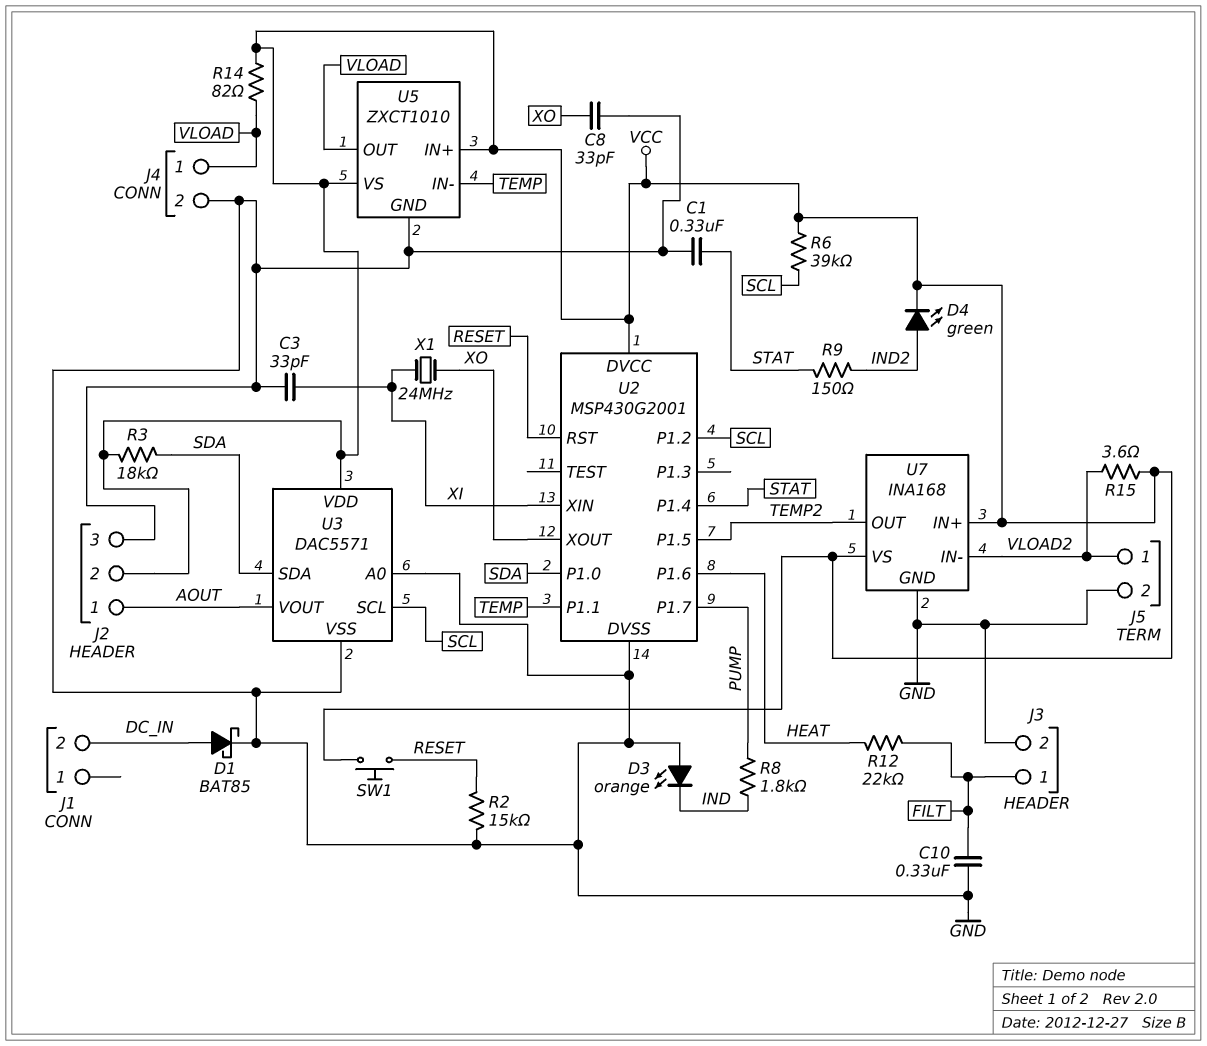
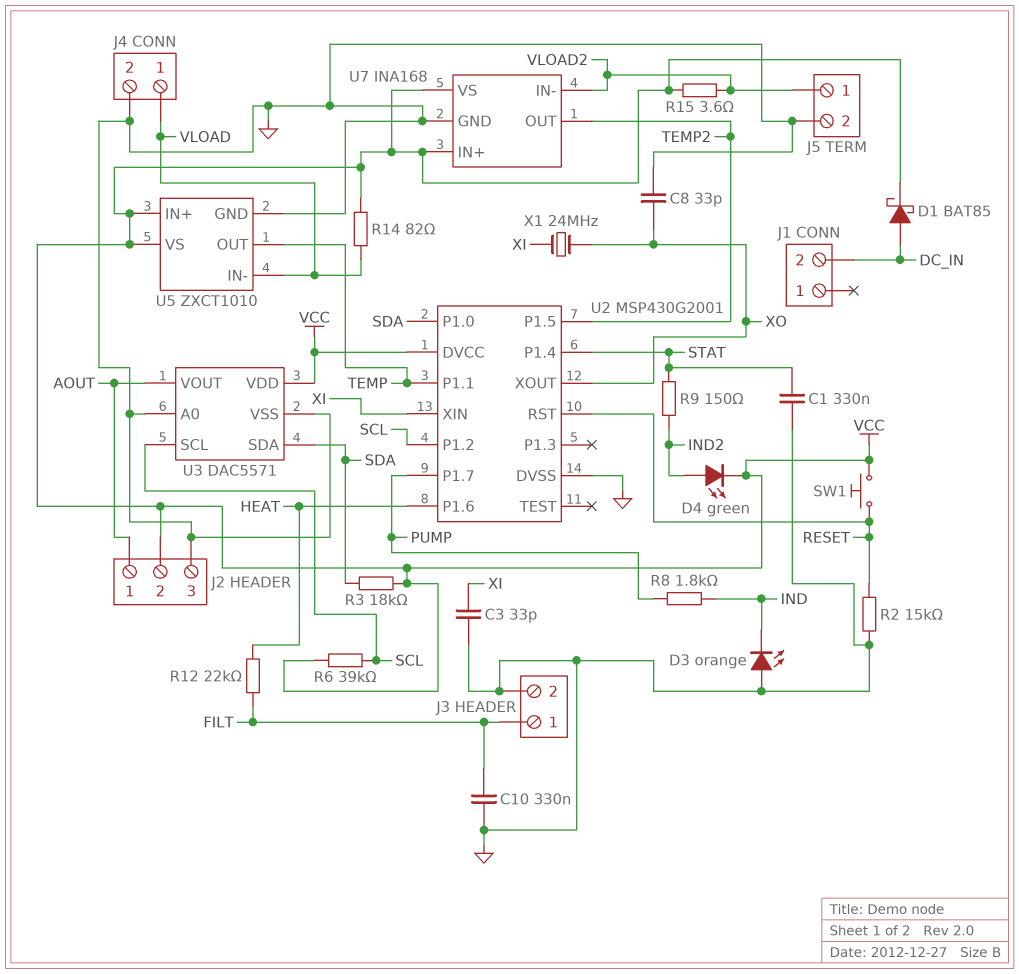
D1: schottky BAT85 (A DC_IN, K GND) -> schottky BAT85 (A DC_IN, K VCC)
U5 pin IN-: TEMP -> VLOAD
U5 pin OUT: VLOAD -> TEMP

